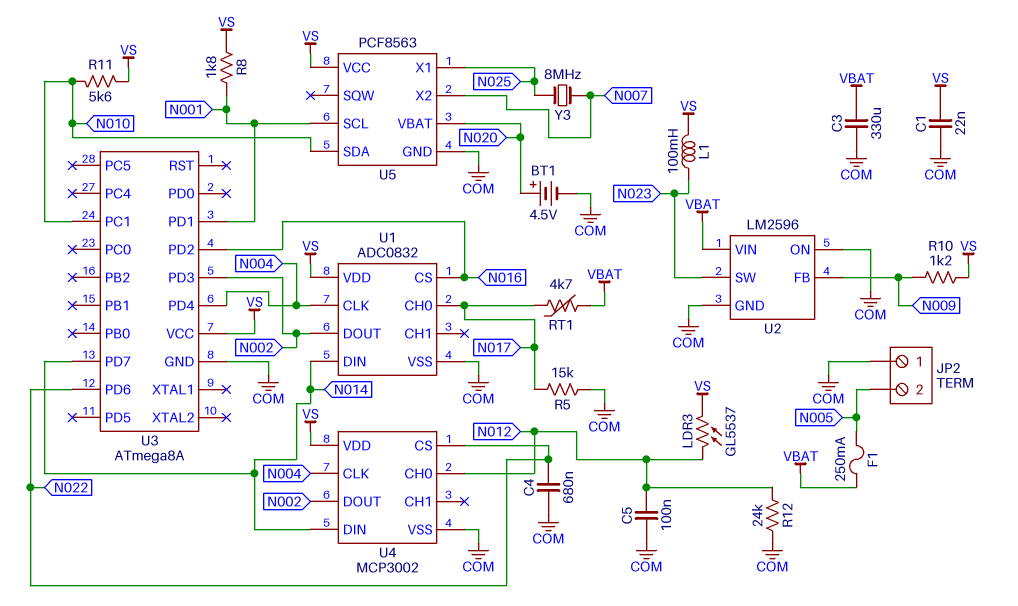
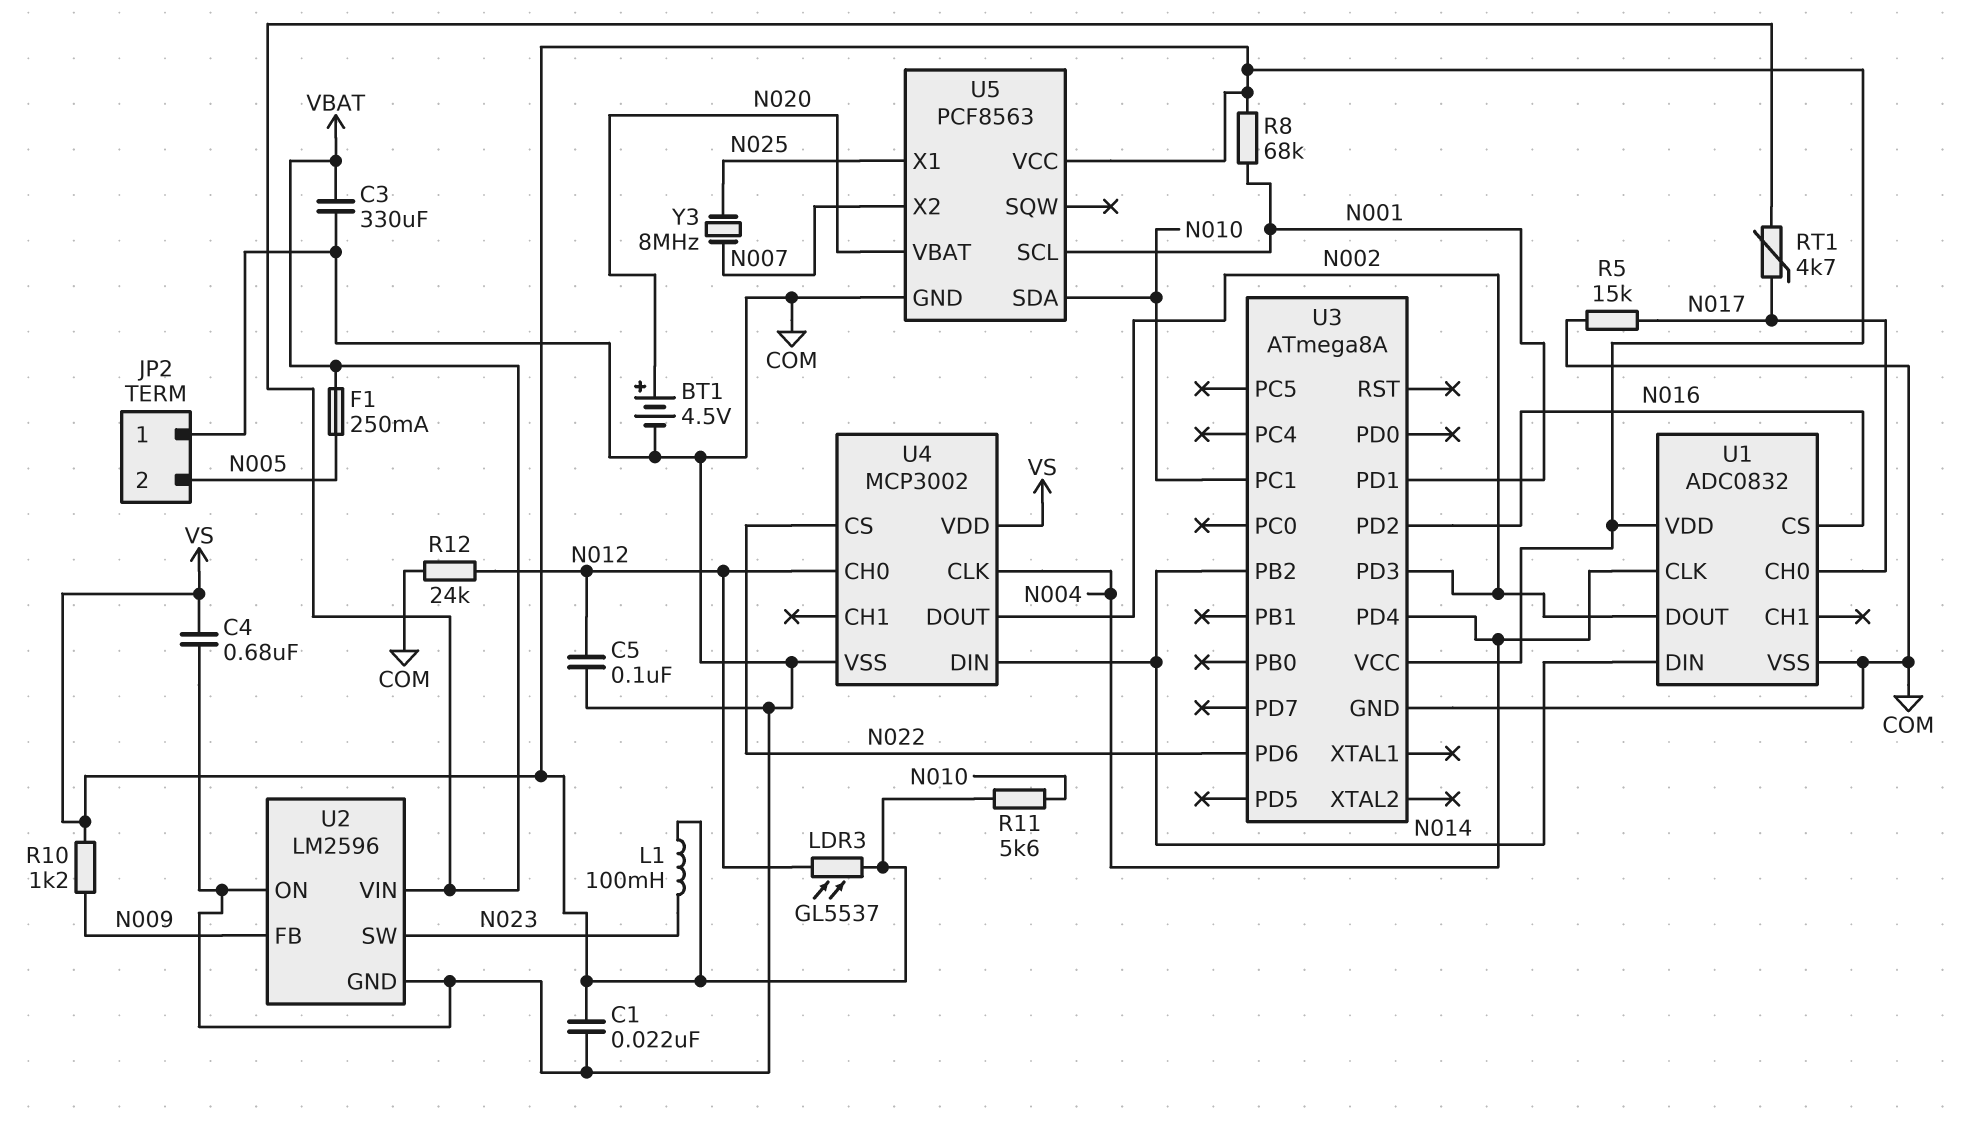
C4: 680nF (COM, N022) -> 680nF (COM, VS)
R8: 1.8k (N001, VS) -> 68k (N001, VS)
U3 pin PB2: none -> N014
U3 pin PD7: N014 -> none

